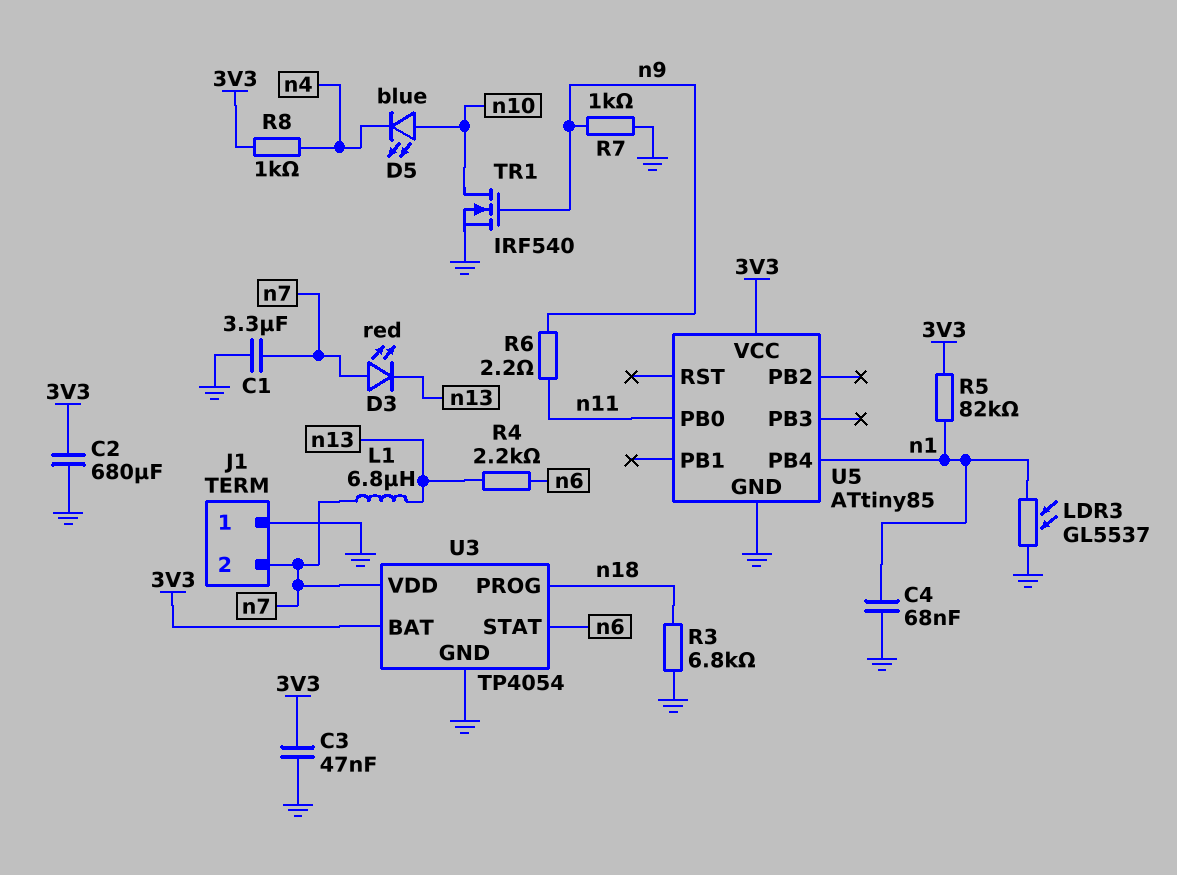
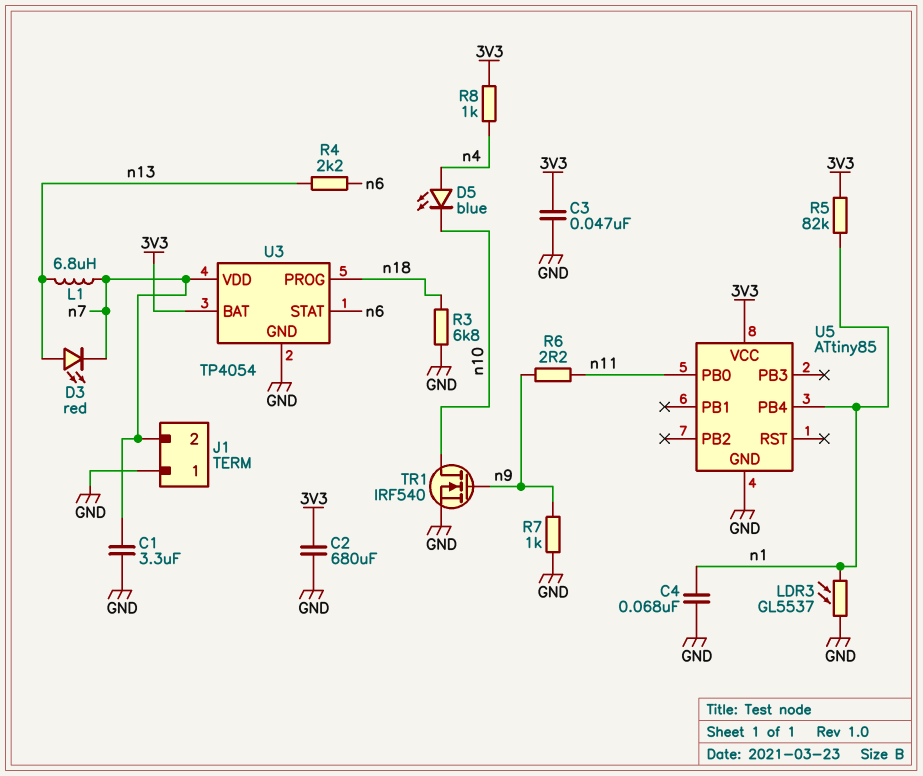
D3: LED red (A n7, K n13) -> LED red (A n13, K n7)
D5: LED blue (A n10, K n4) -> LED blue (A n4, K n10)

